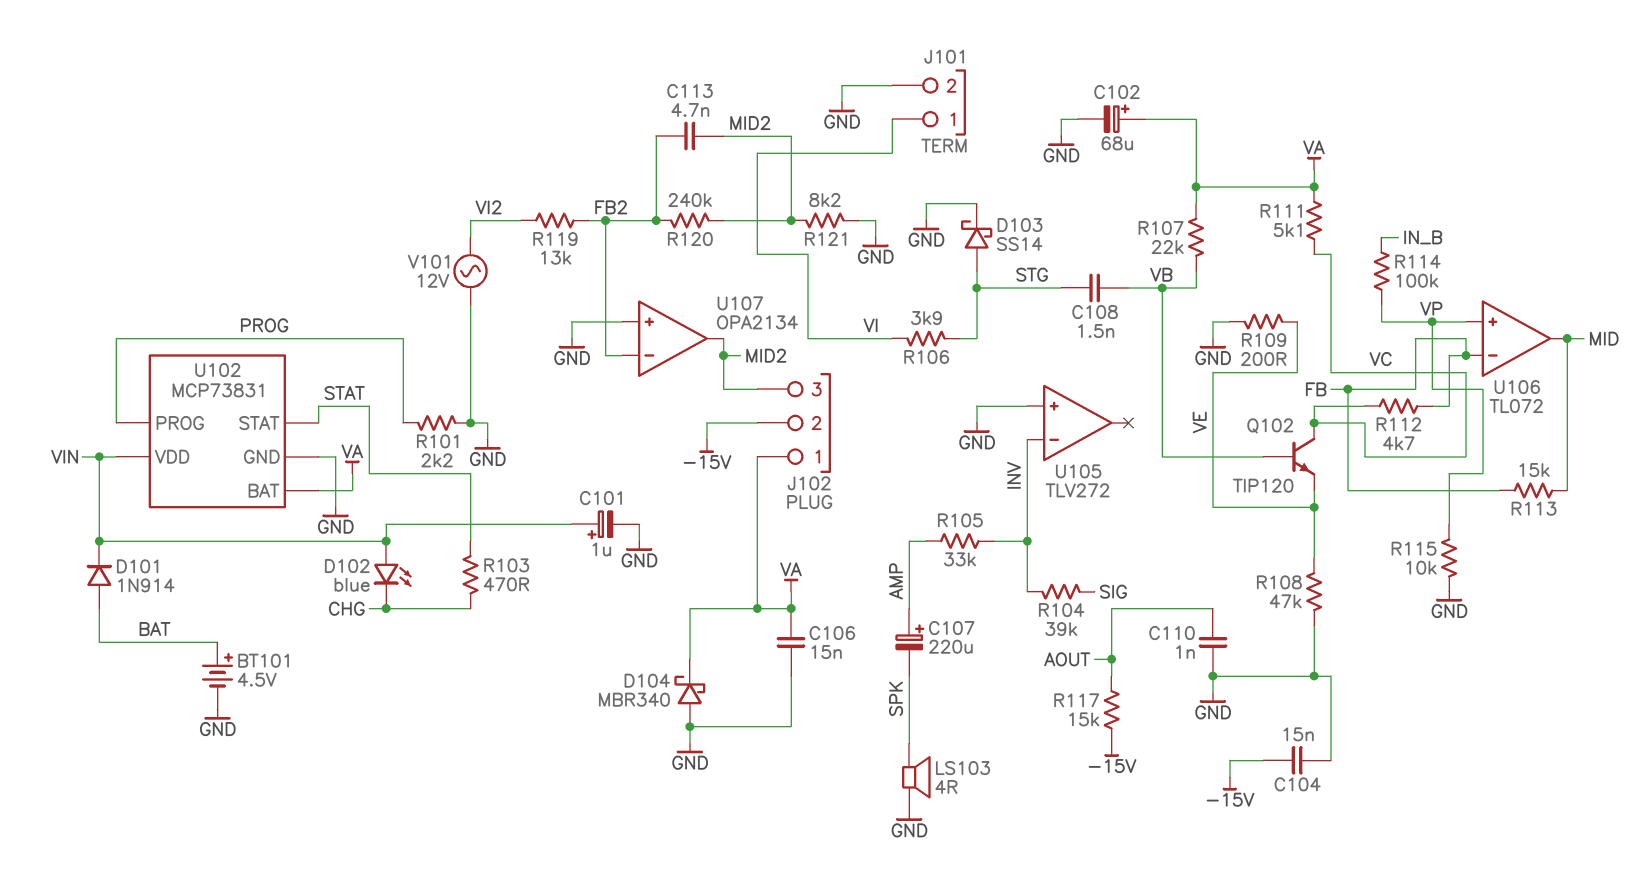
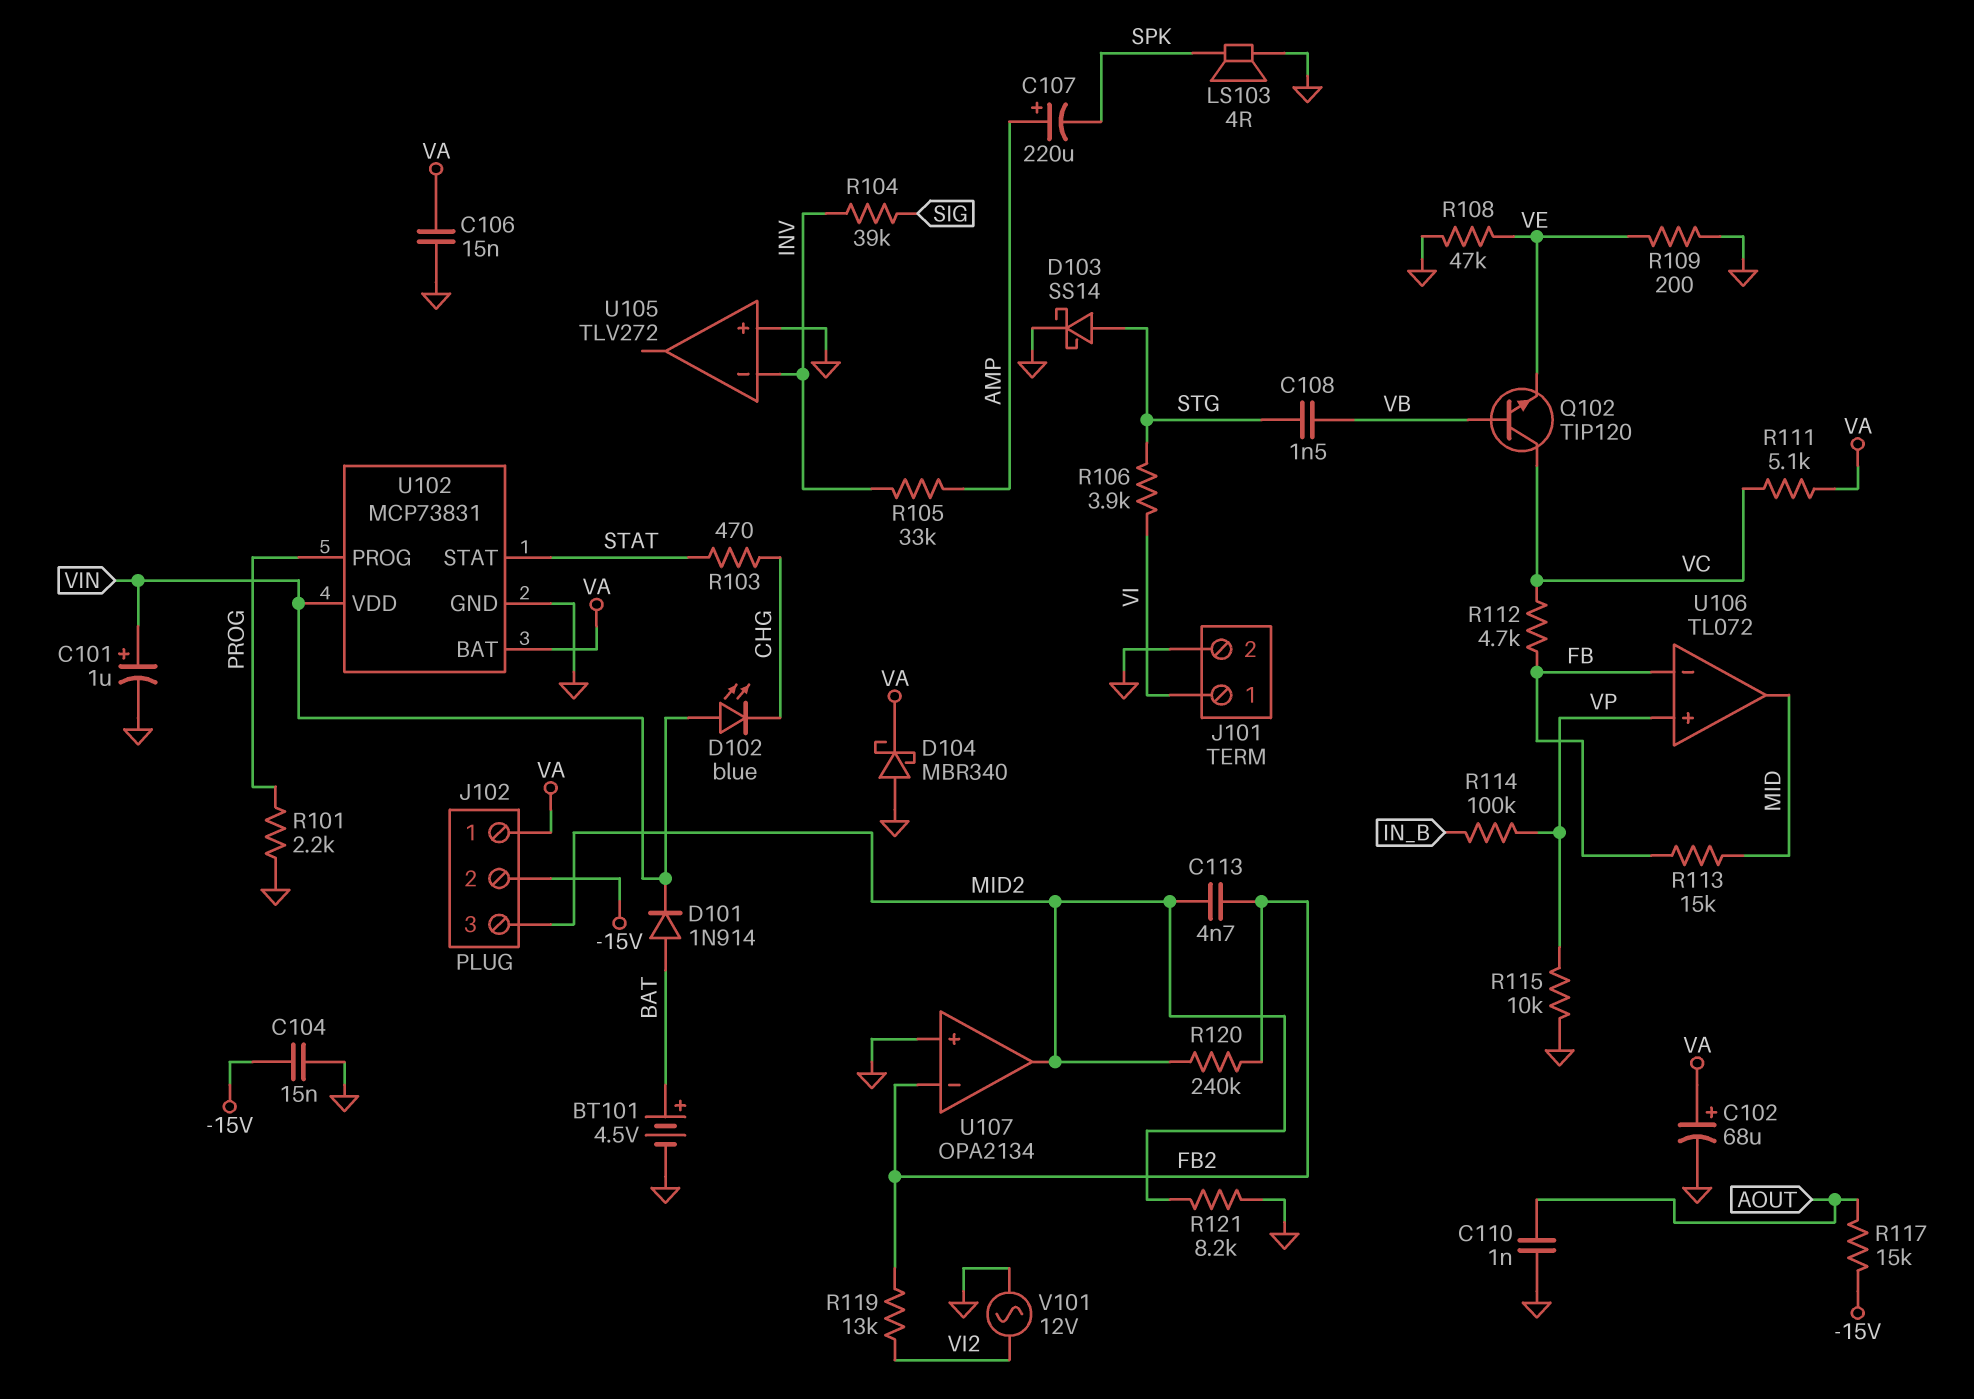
R107: 22k (VA, VB) -> none

